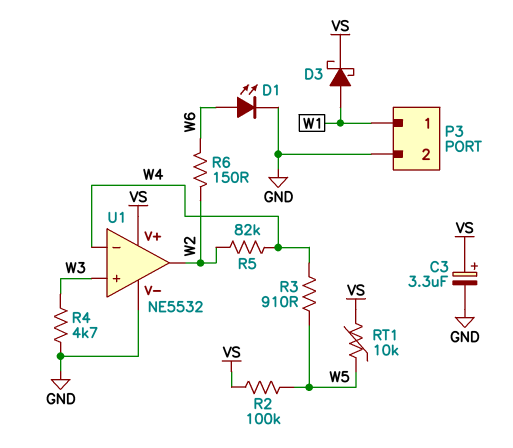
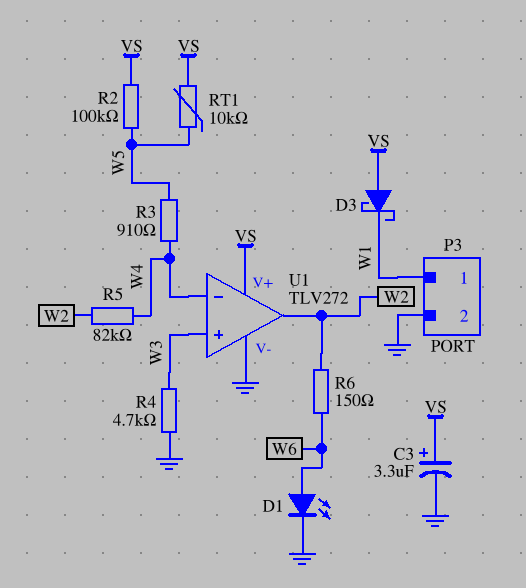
D3: schottky (A W1, K VS) -> schottky (A VS, K W1)
U1: NE5532 -> TLV272

